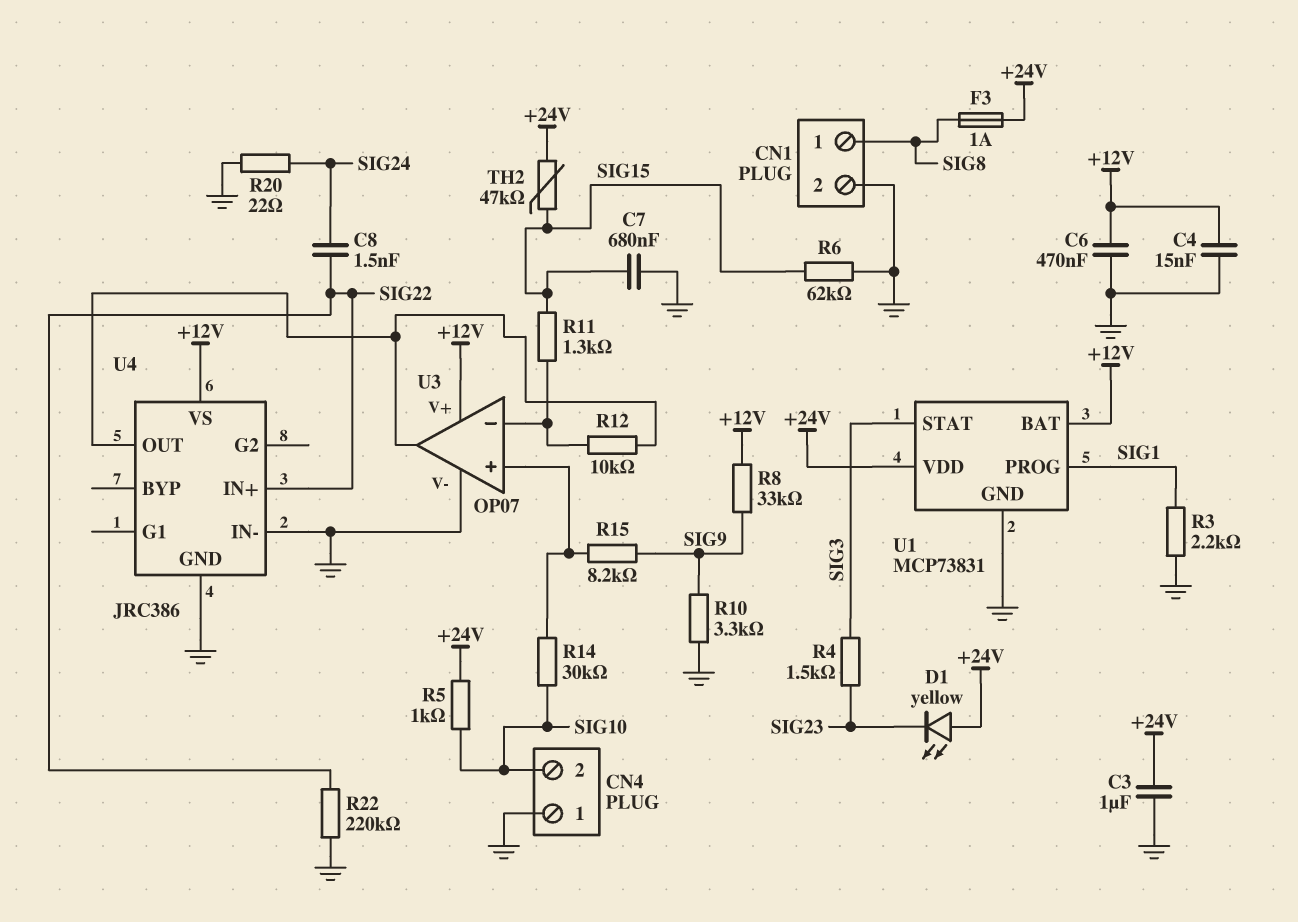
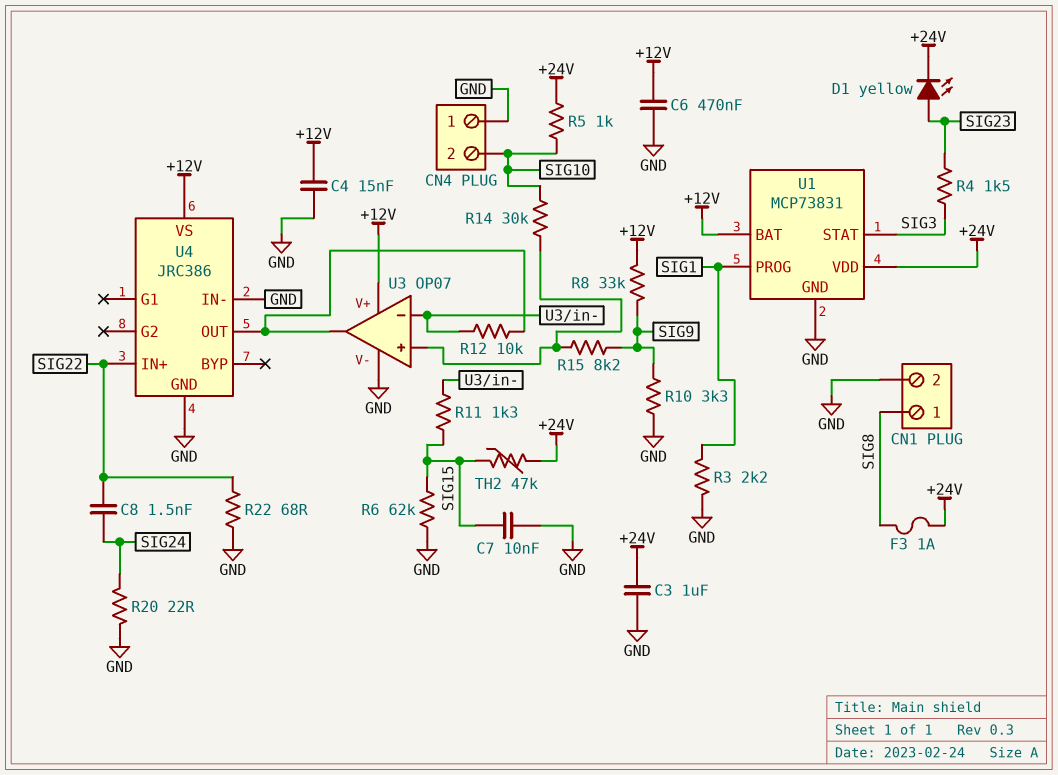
C7: 680nF (GND, SIG15) -> 10nF (GND, SIG15)
D1: LED yellow (A +24V, K SIG23) -> LED yellow (A SIG23, K +24V)
R22: 220k (GND, SIG22) -> 68 (GND, SIG22)

